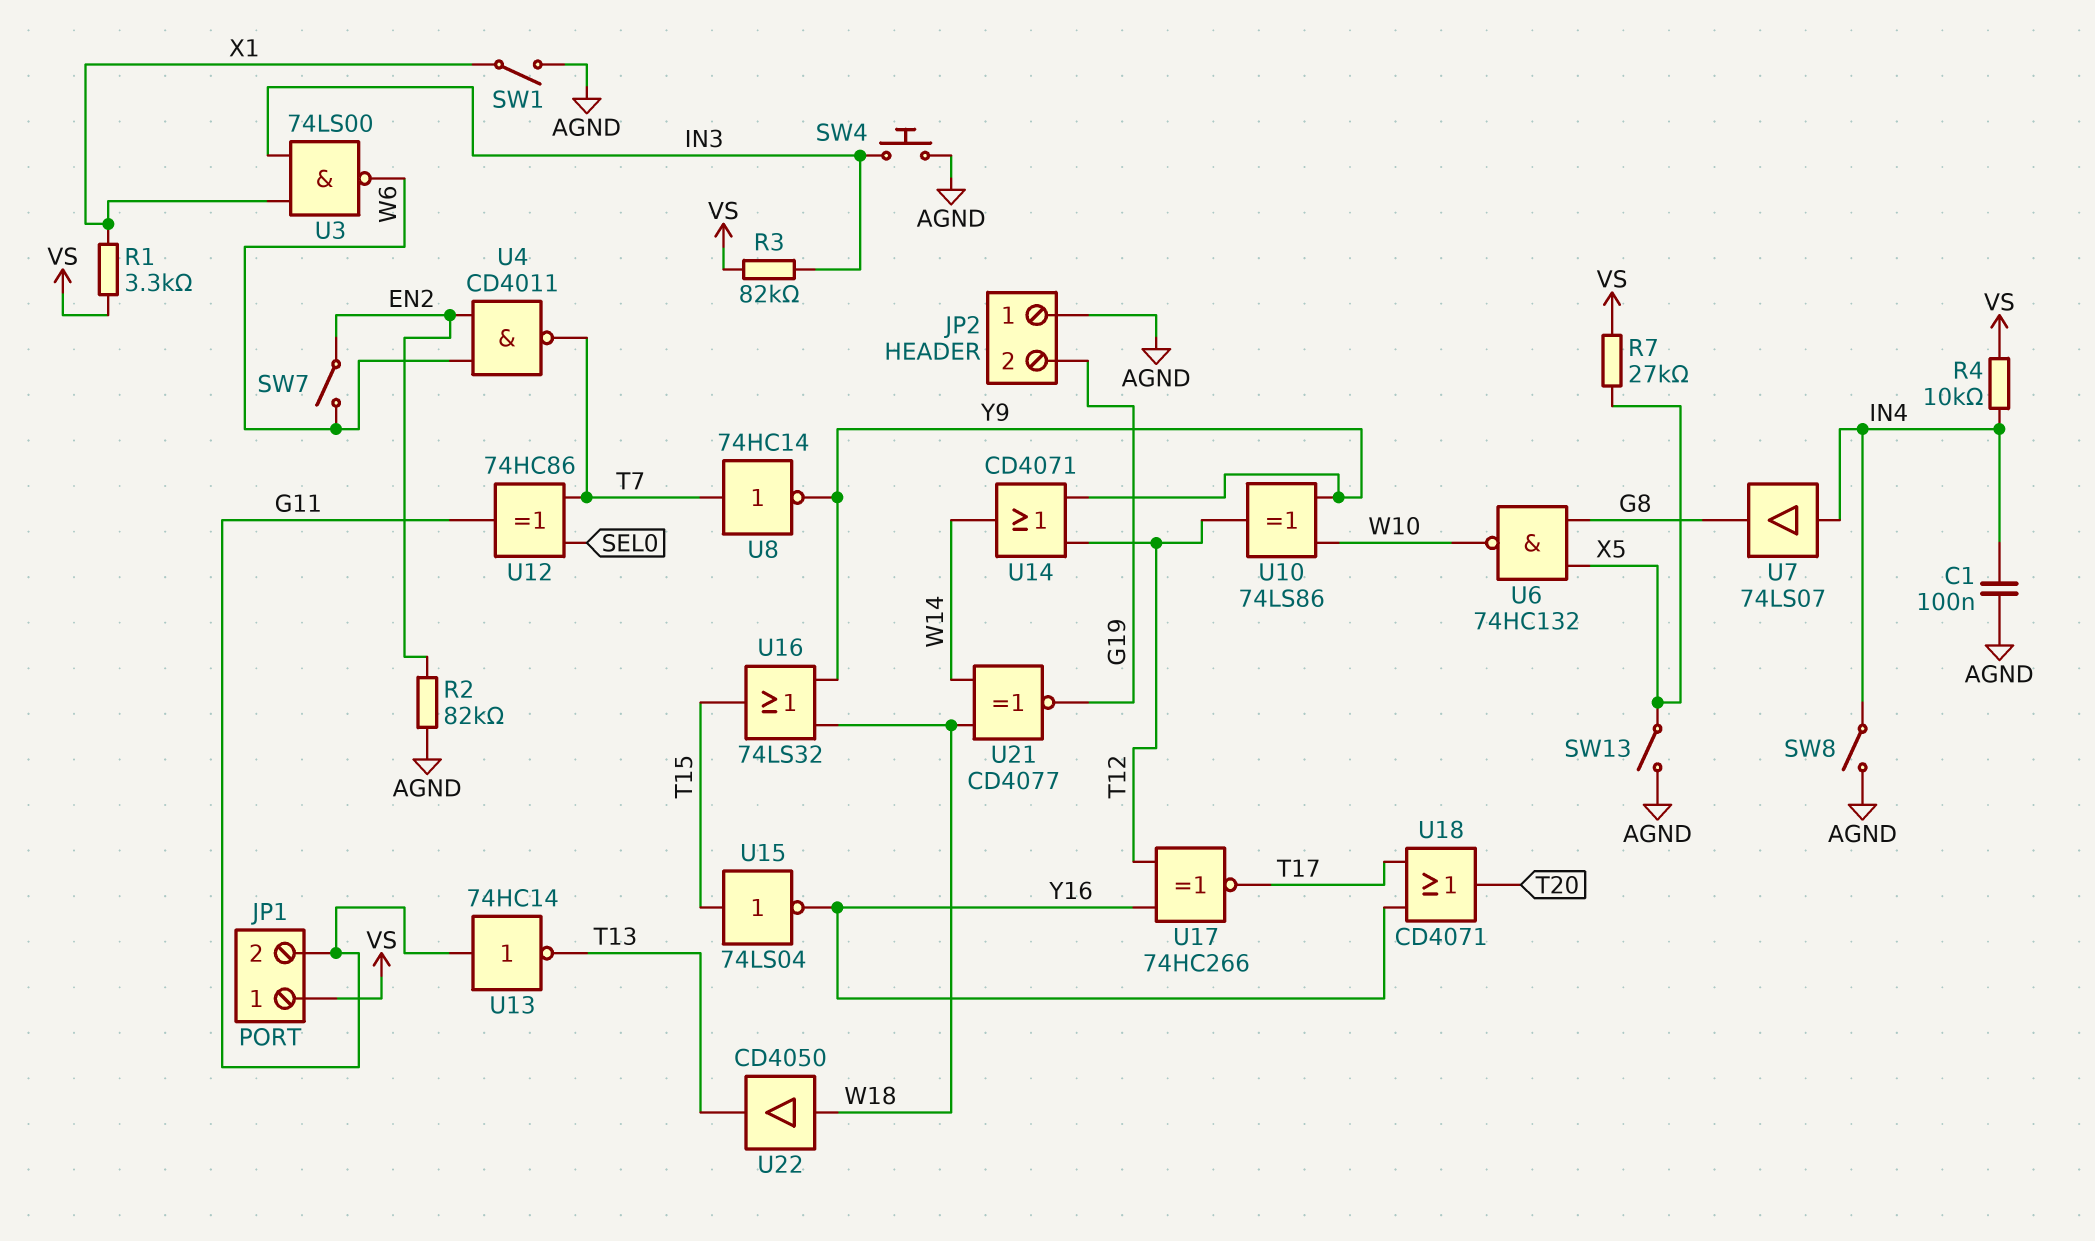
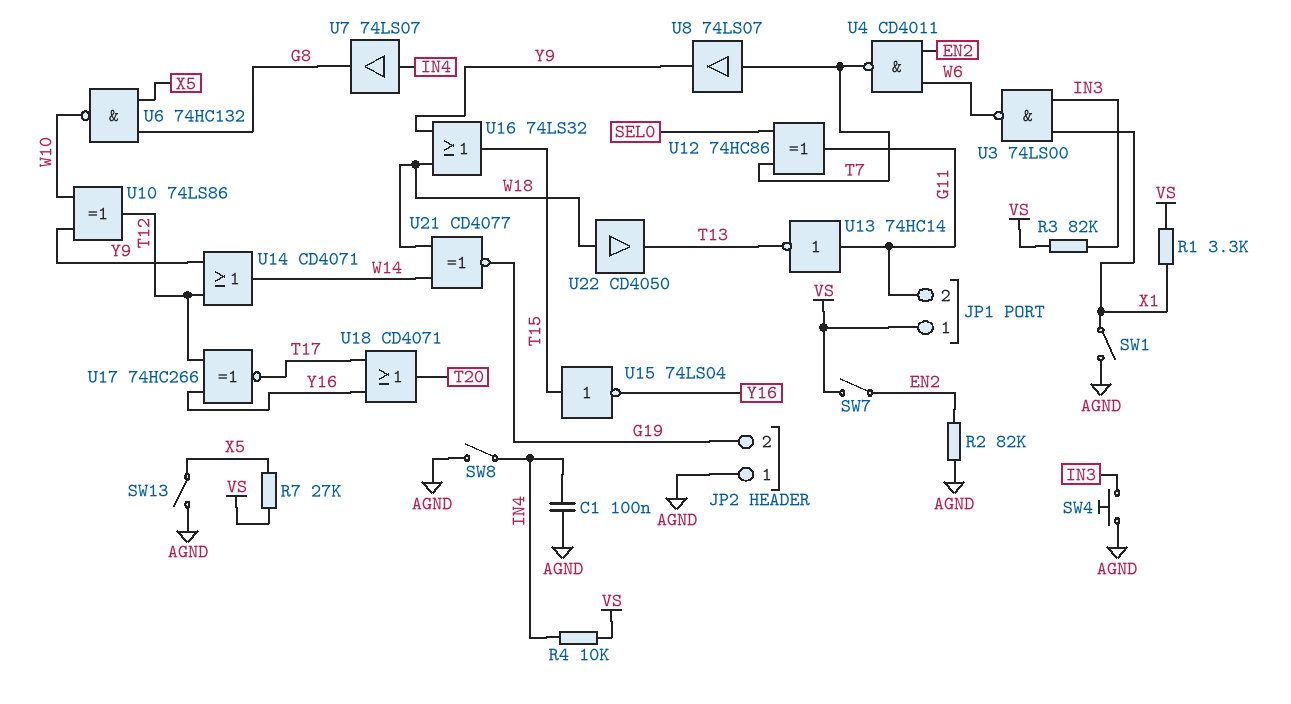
SW7: switch (EN2, W6) -> switch (EN2, VS)
U8: NOT 74HC14 (in T7, out Y9) -> buffer 74LS07 (in T7, out Y9)

